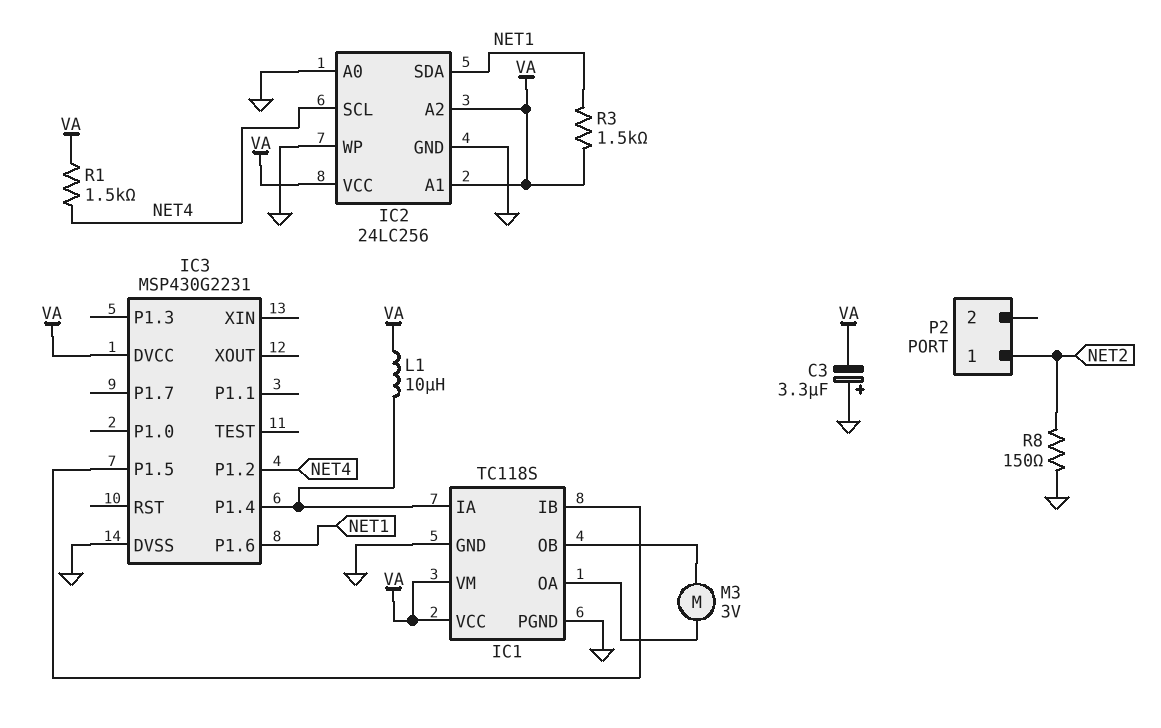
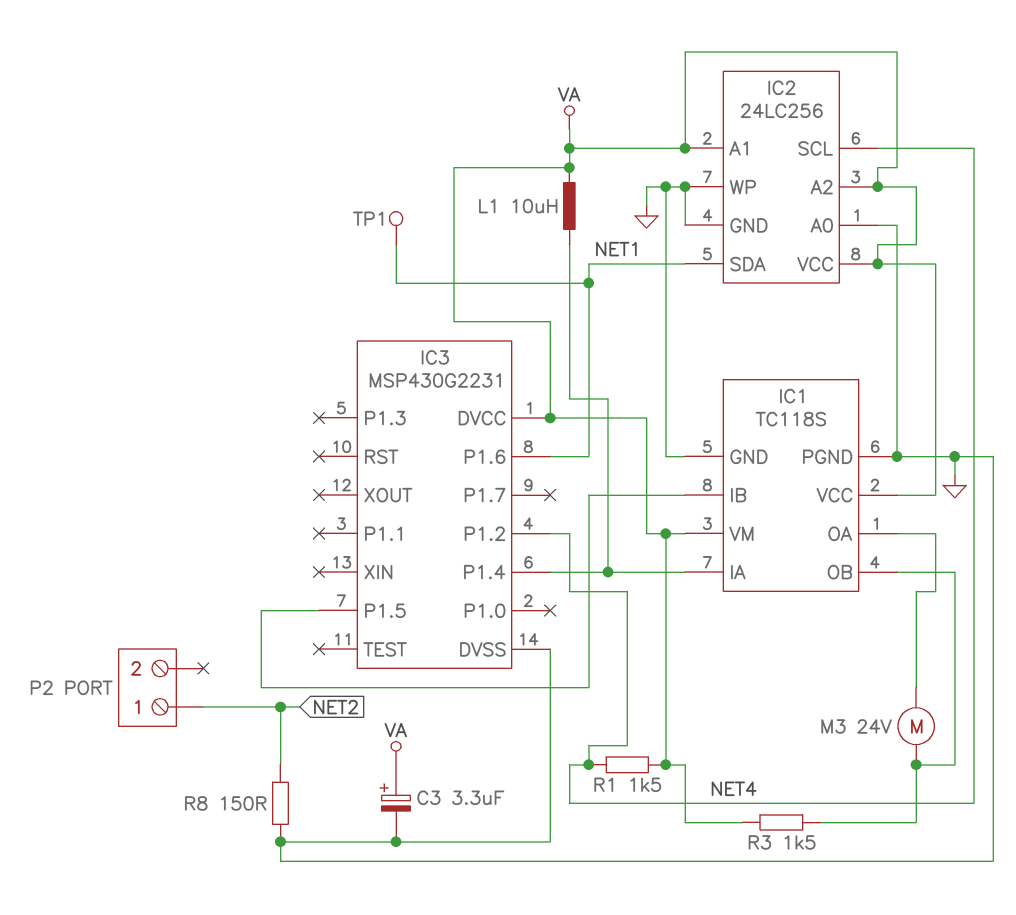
C3: 3.3uF (plus GND, minus VA) -> 3.3uF (plus VA, minus GND)
M3: motor 3V (IC1/OA, IC1/OB) -> motor 24V (IC1/OA, IC1/OB)
R3: 1.5k (NET1, VA) -> 1.5k (IC1/OB, VA)
TP1: none -> test point (NET1)

